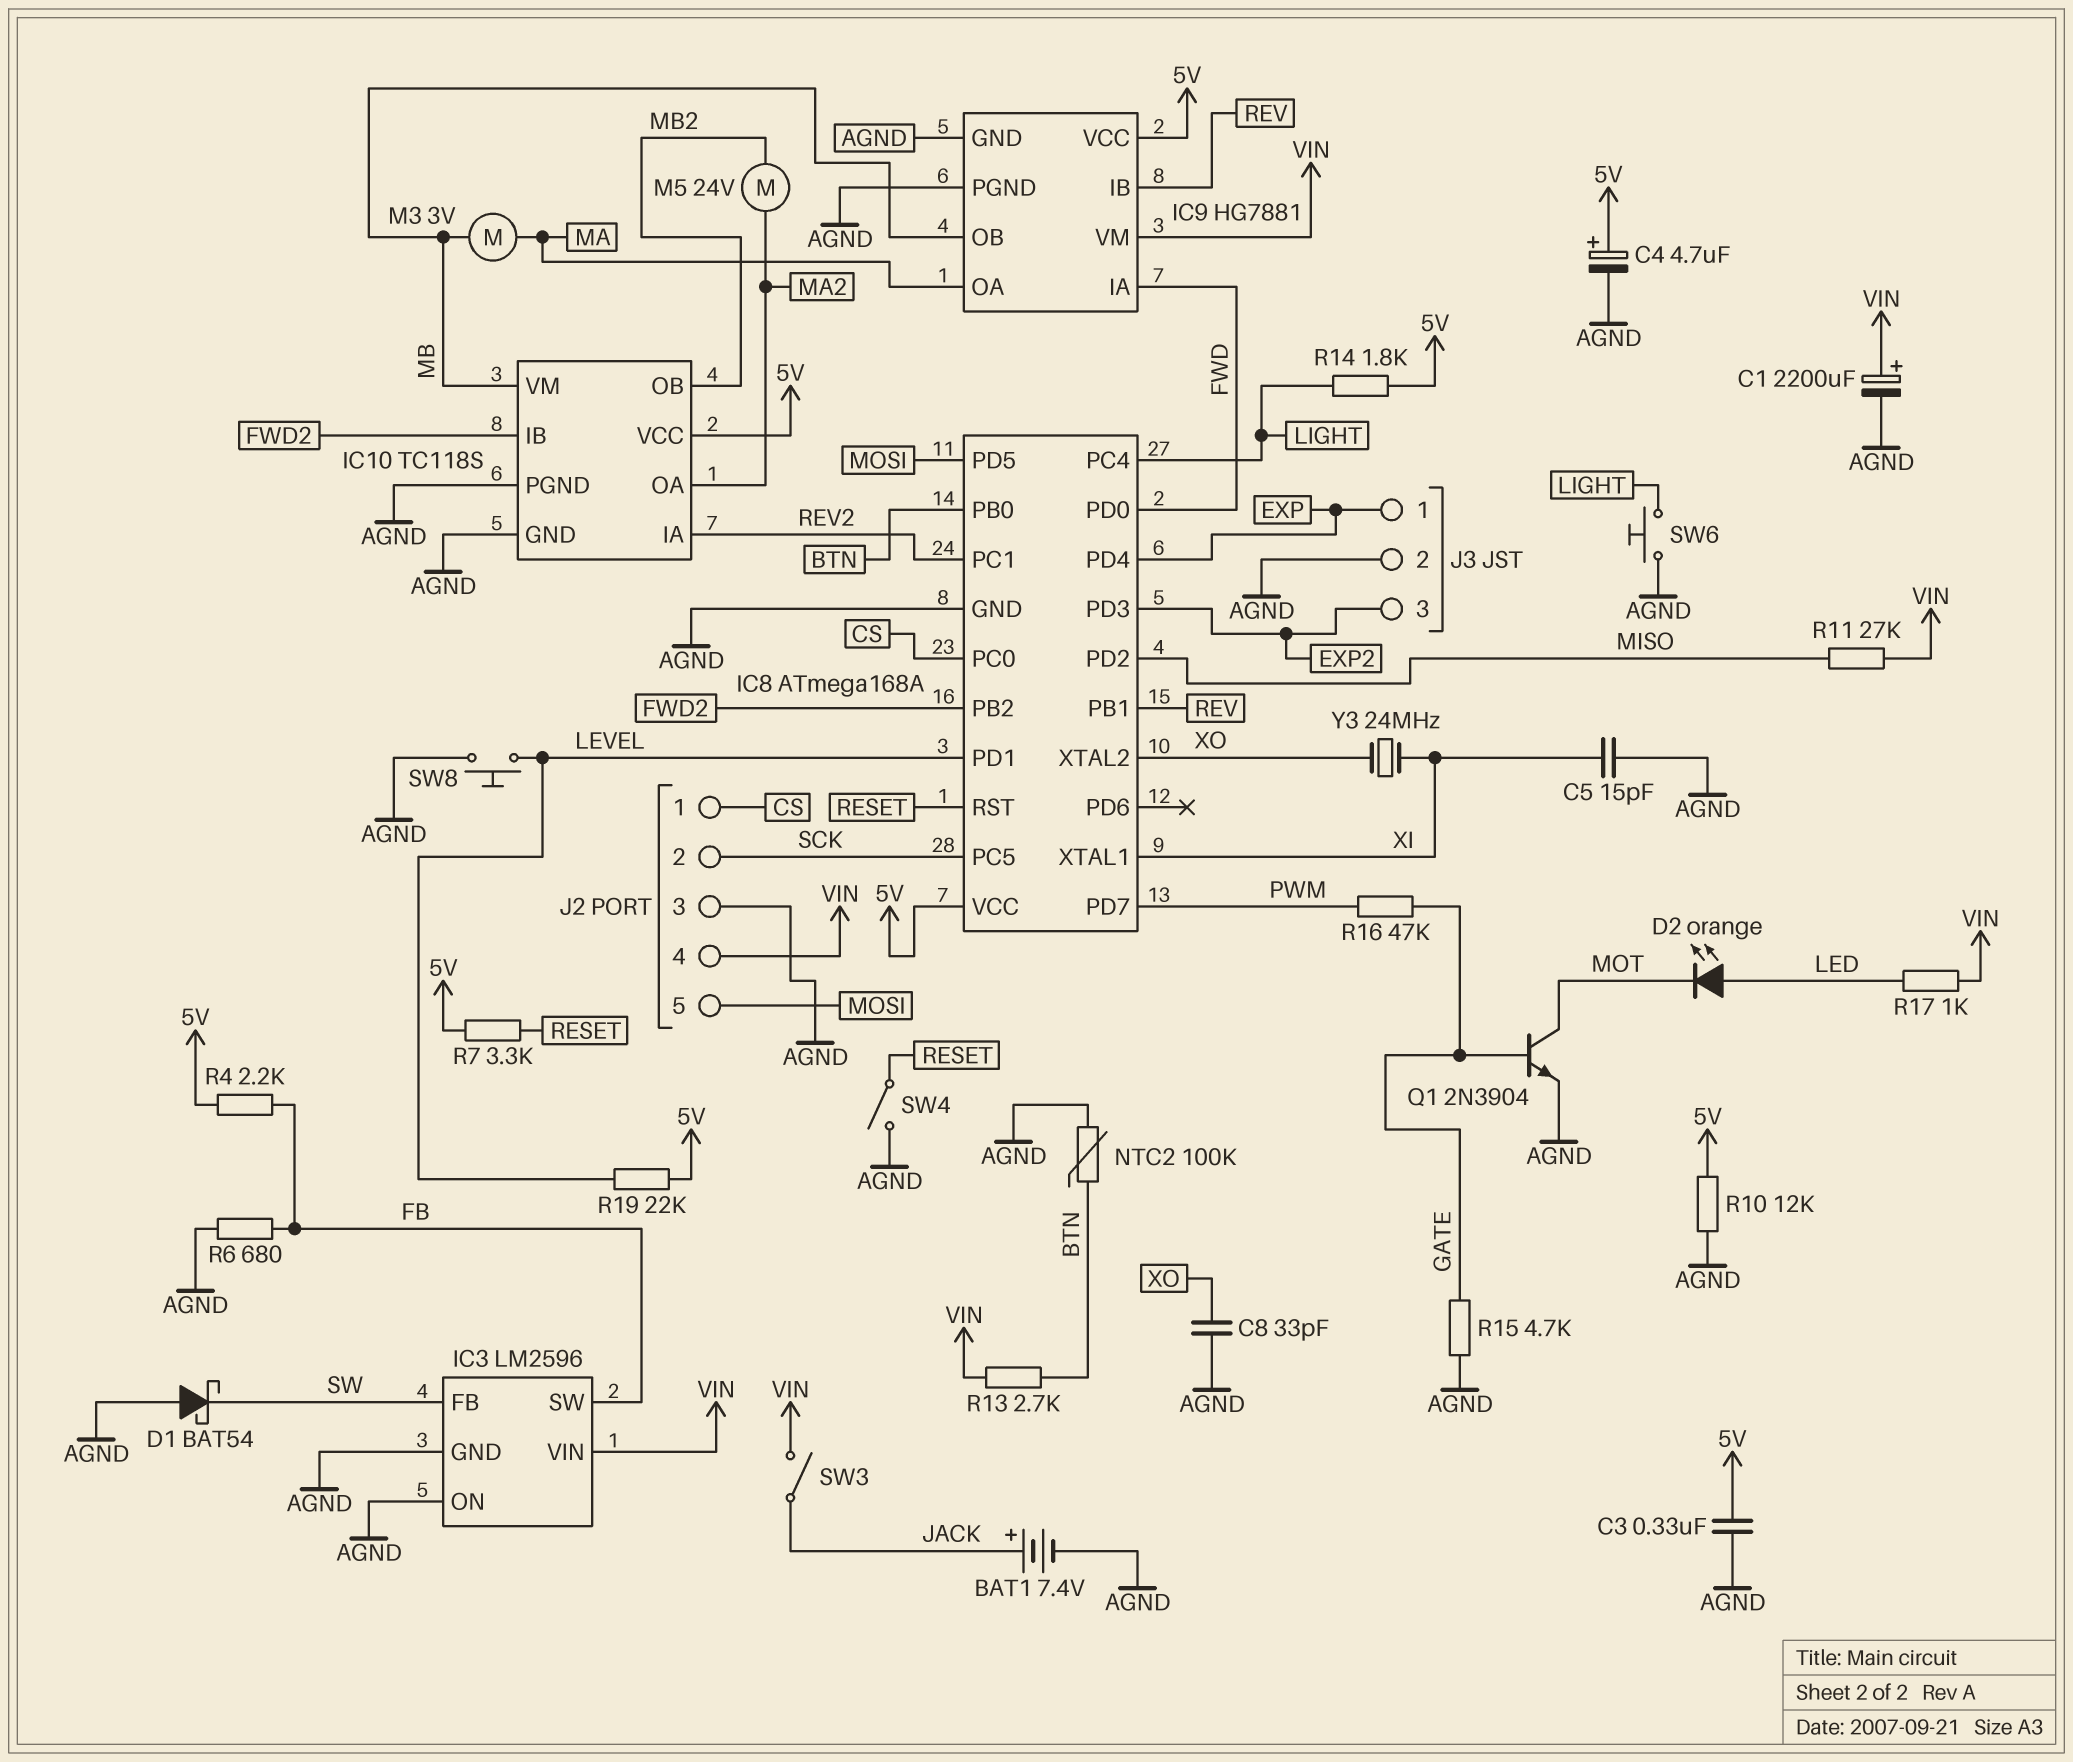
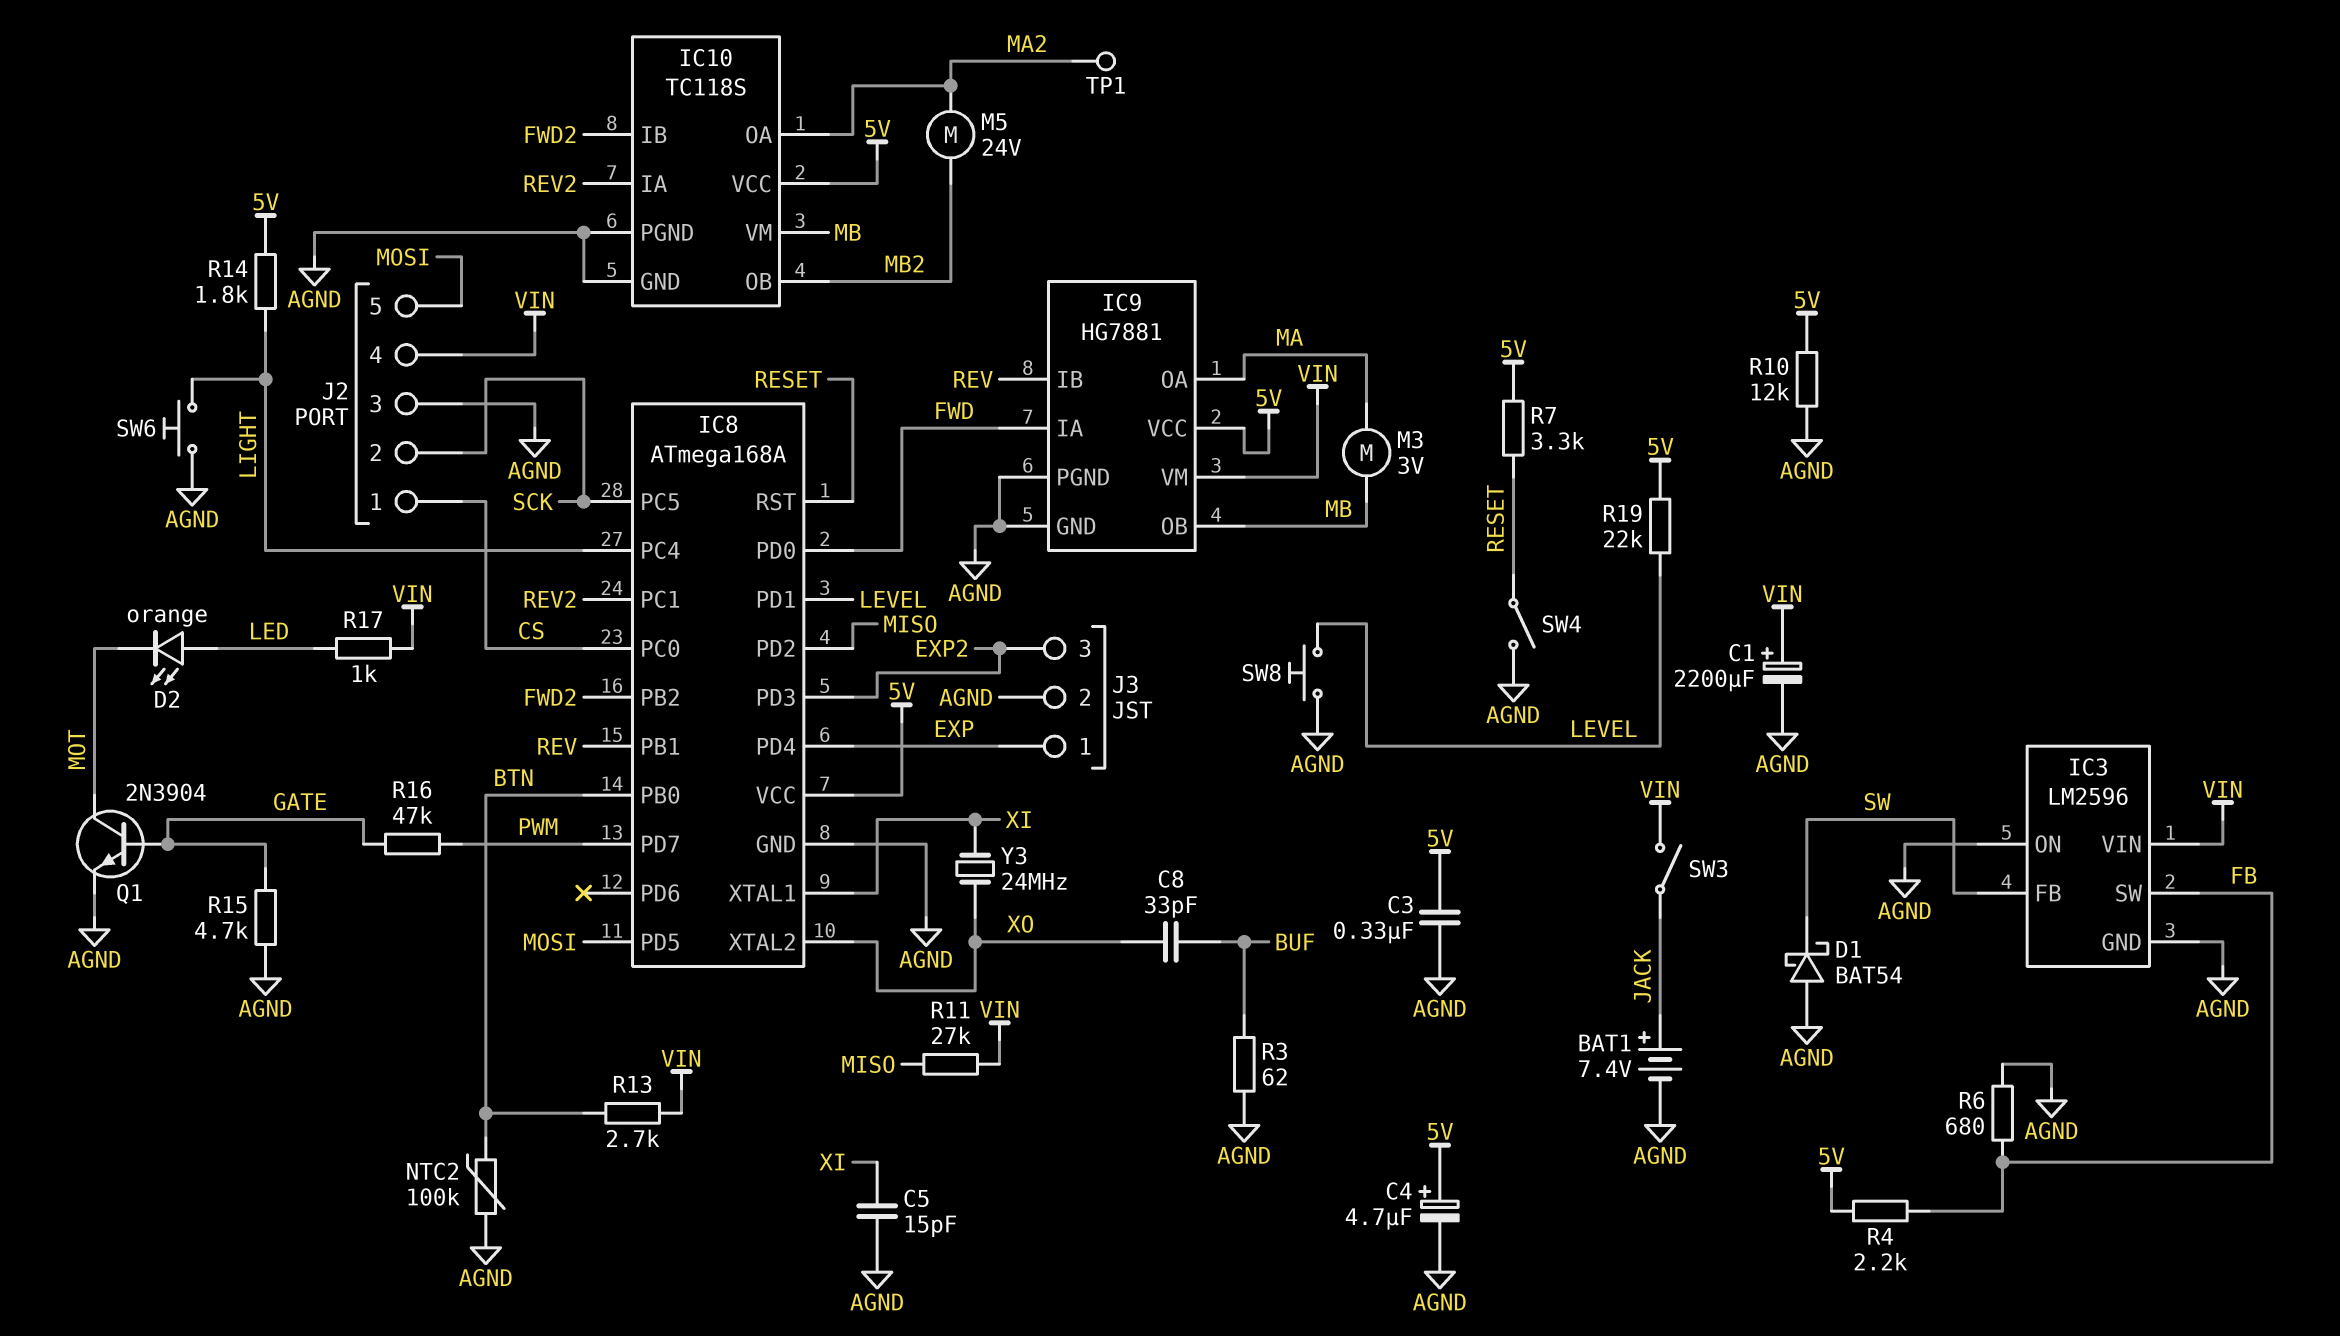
C8: 33pF (AGND, XO) -> 33pF (BUF, XO)
R3: none -> 62 (AGND, BUF)
TP1: none -> test point (MA2)

